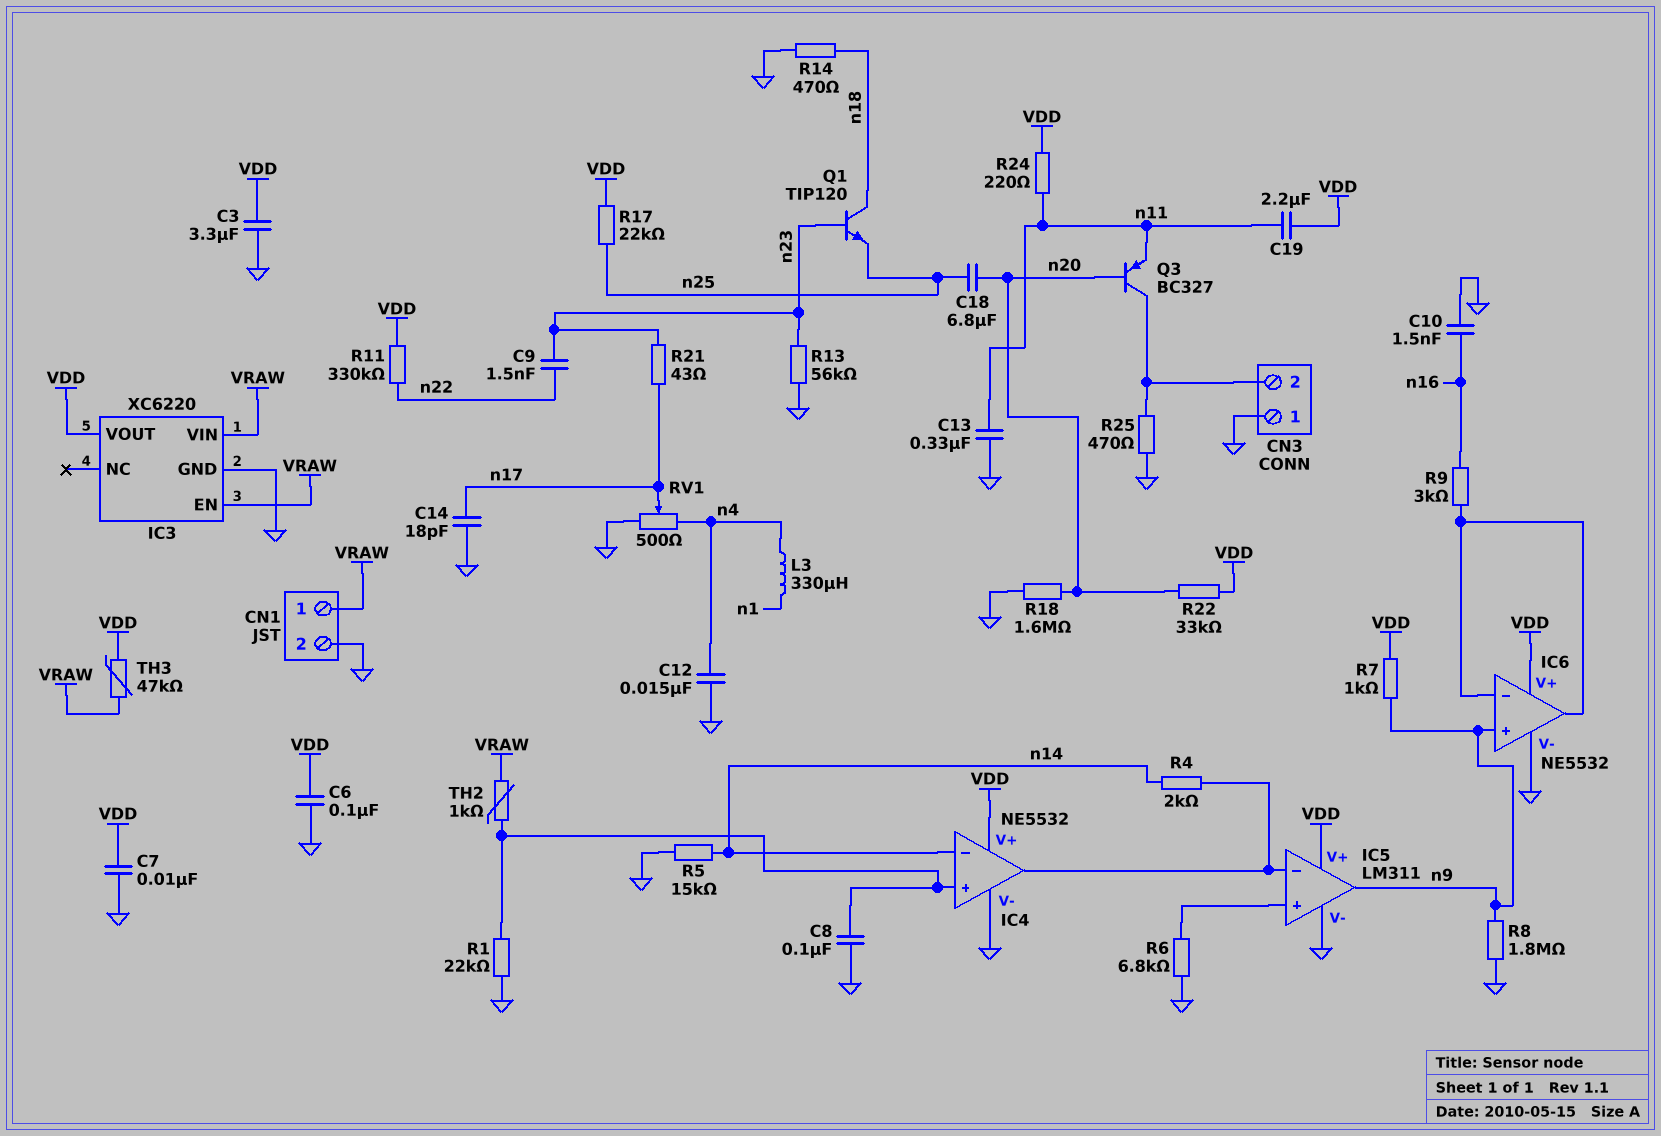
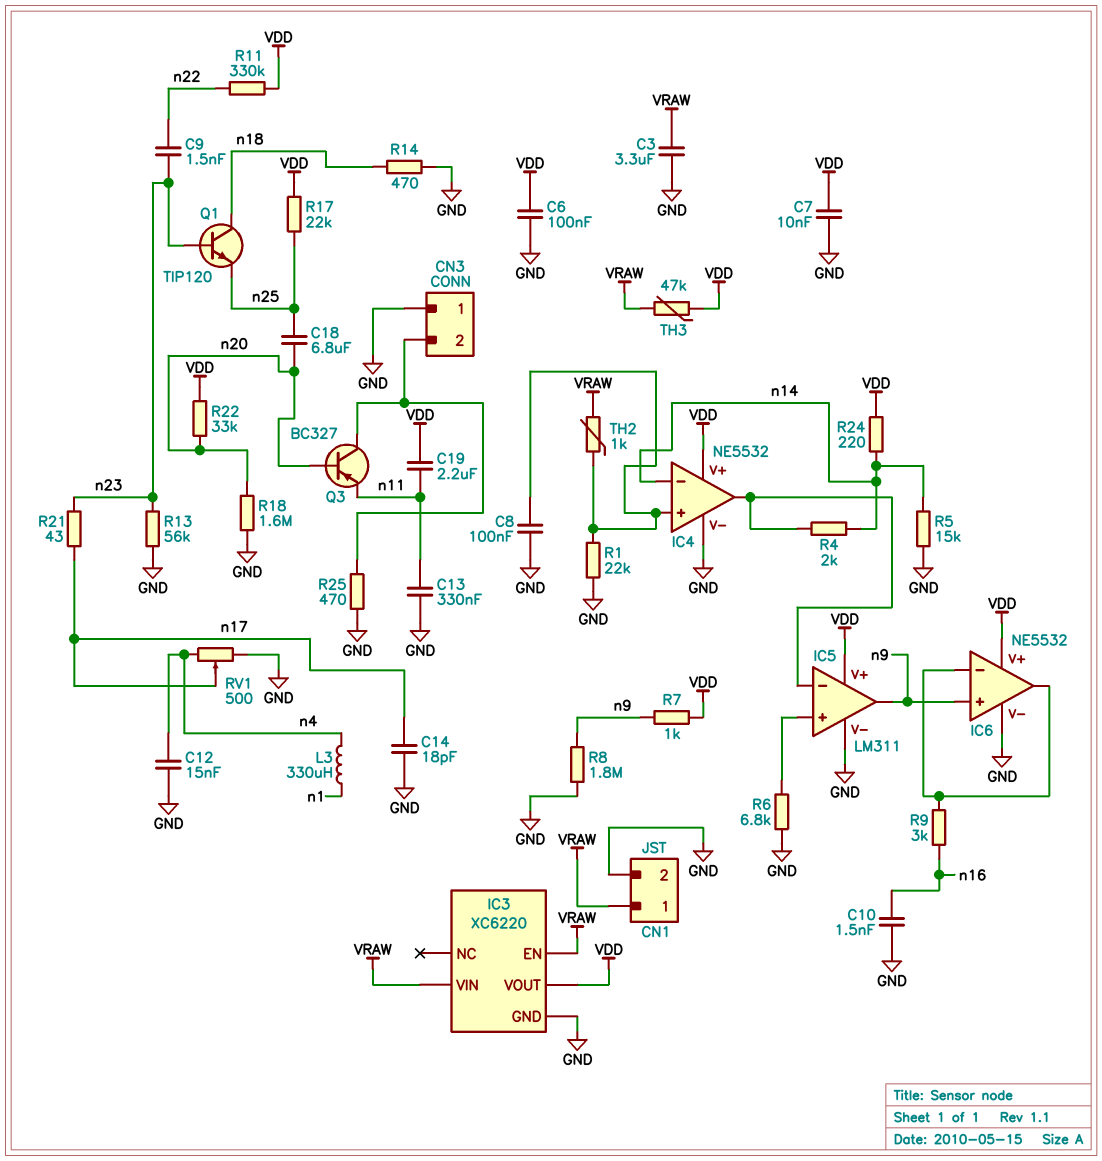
C3: 3.3uF (GND, VDD) -> 3.3uF (GND, VRAW)
R24: 220 (VDD, n11) -> 220 (VDD, n14)

